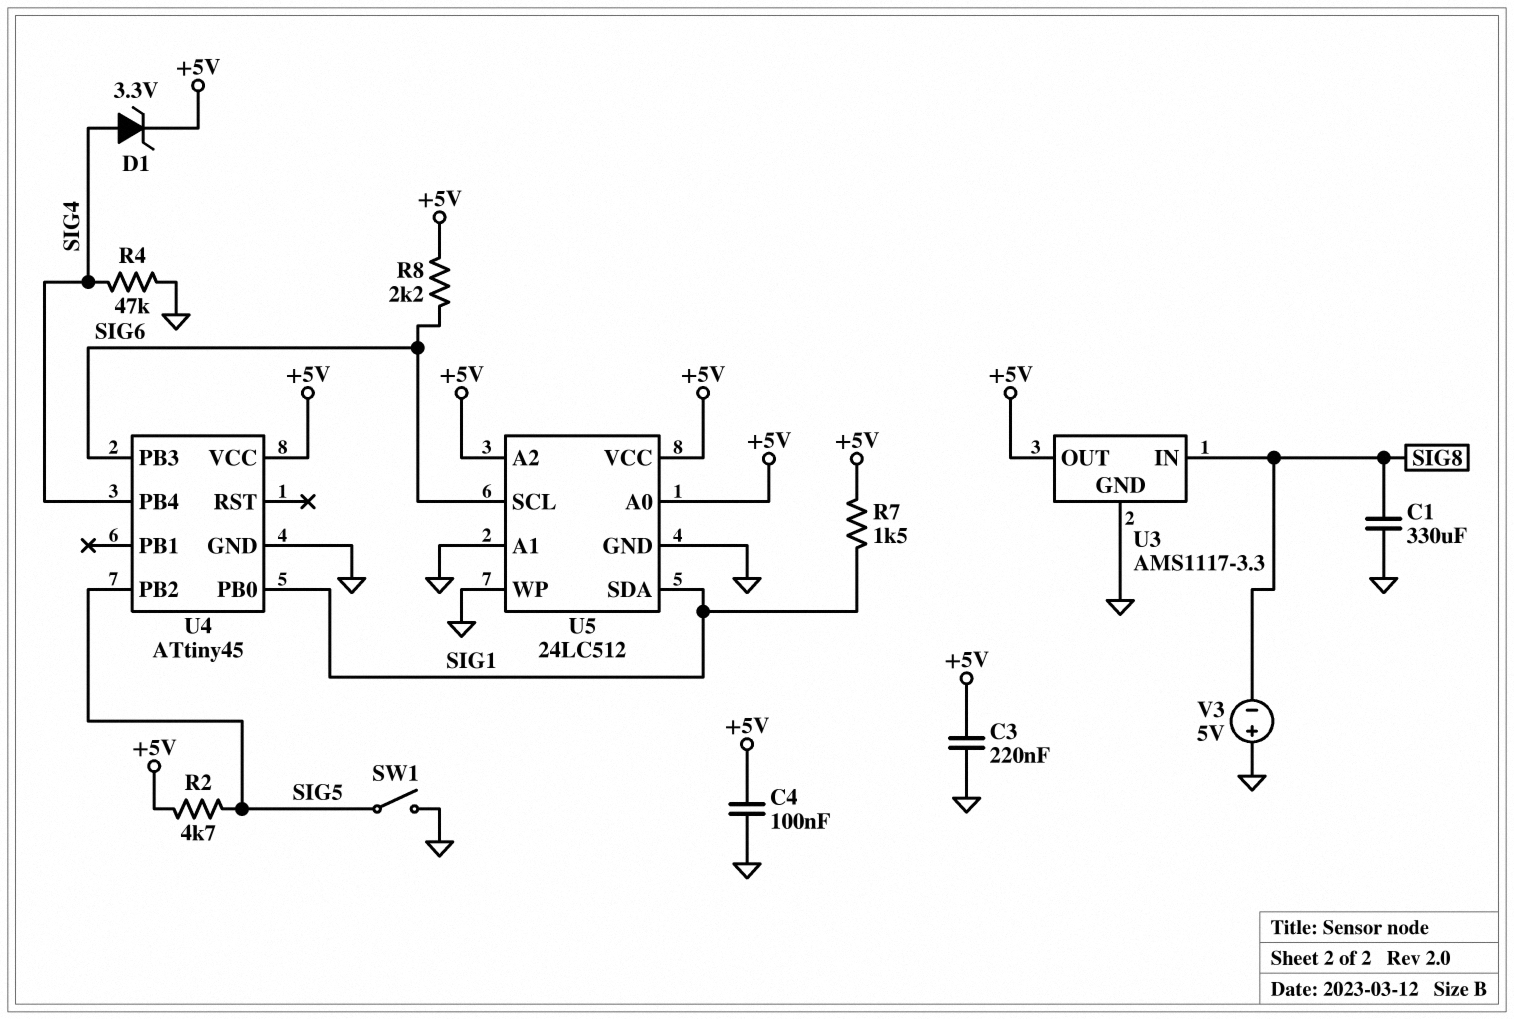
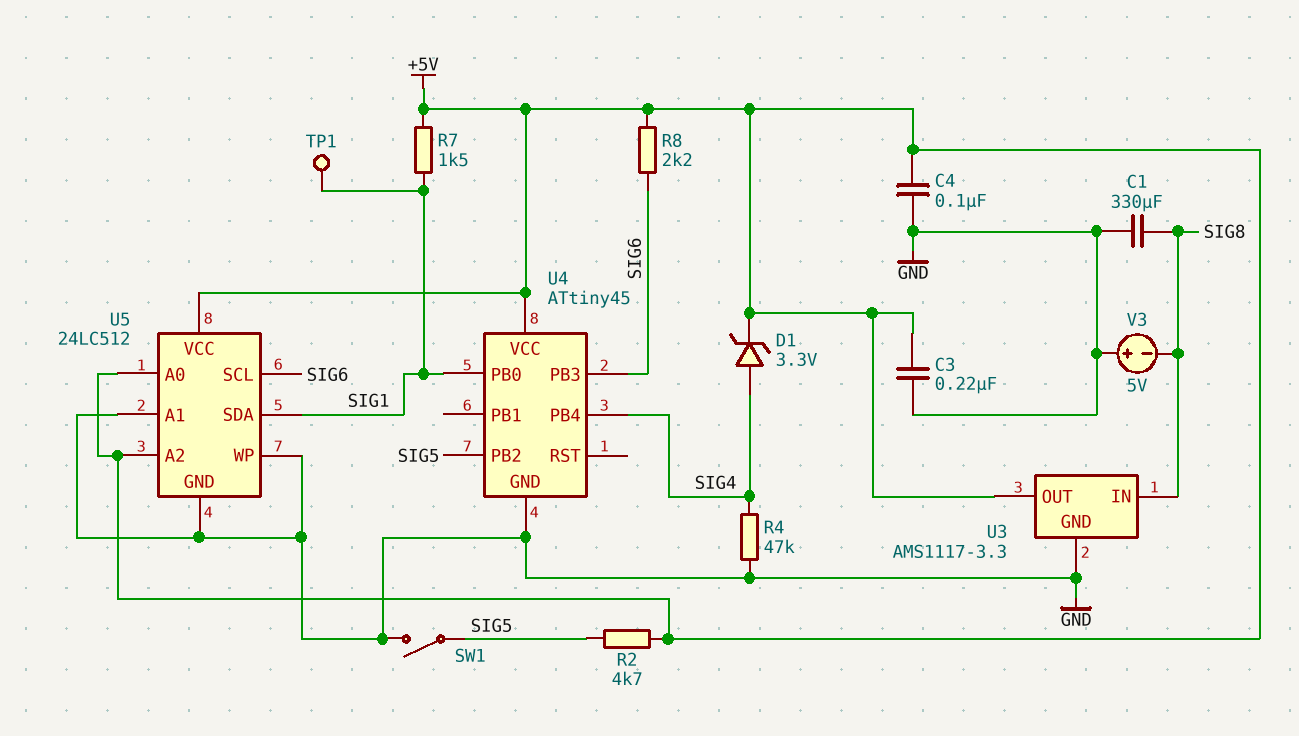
TP1: none -> test point (SIG1)

